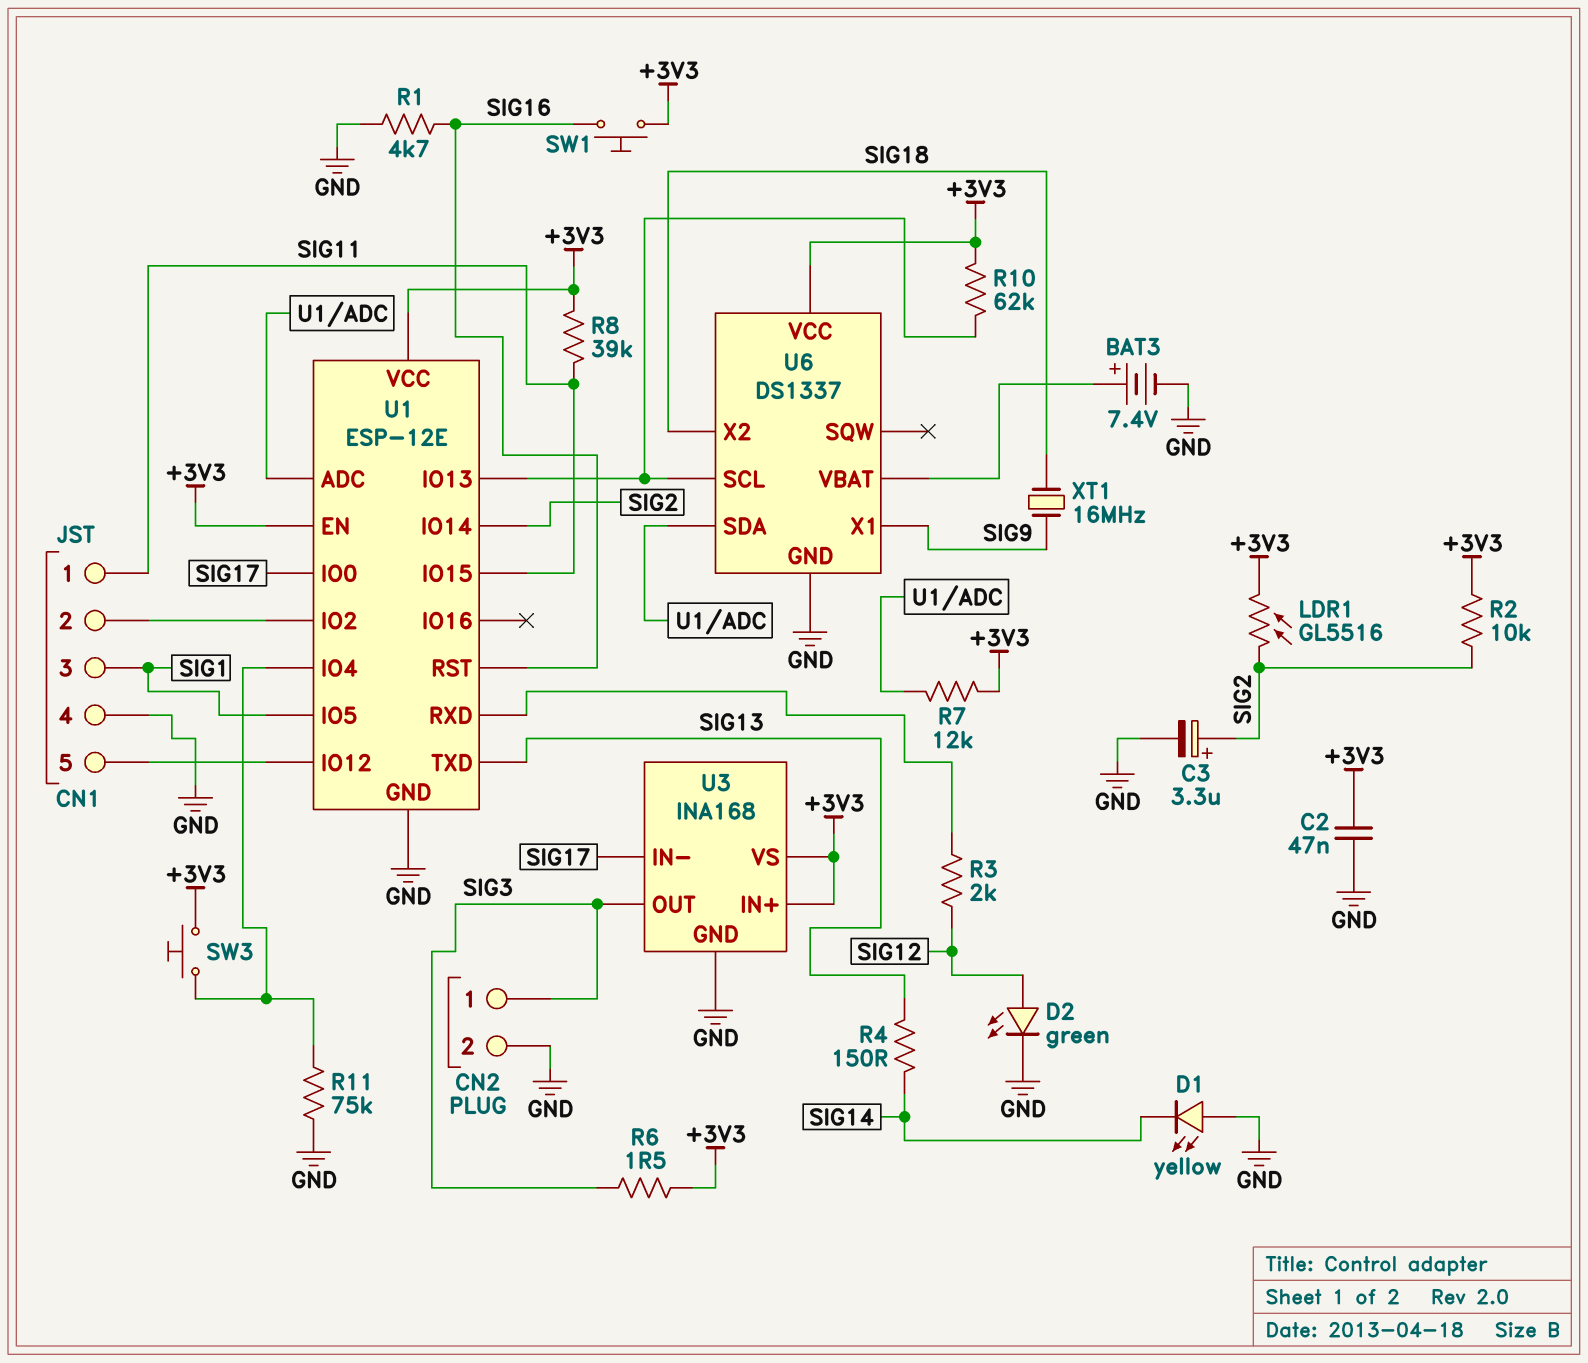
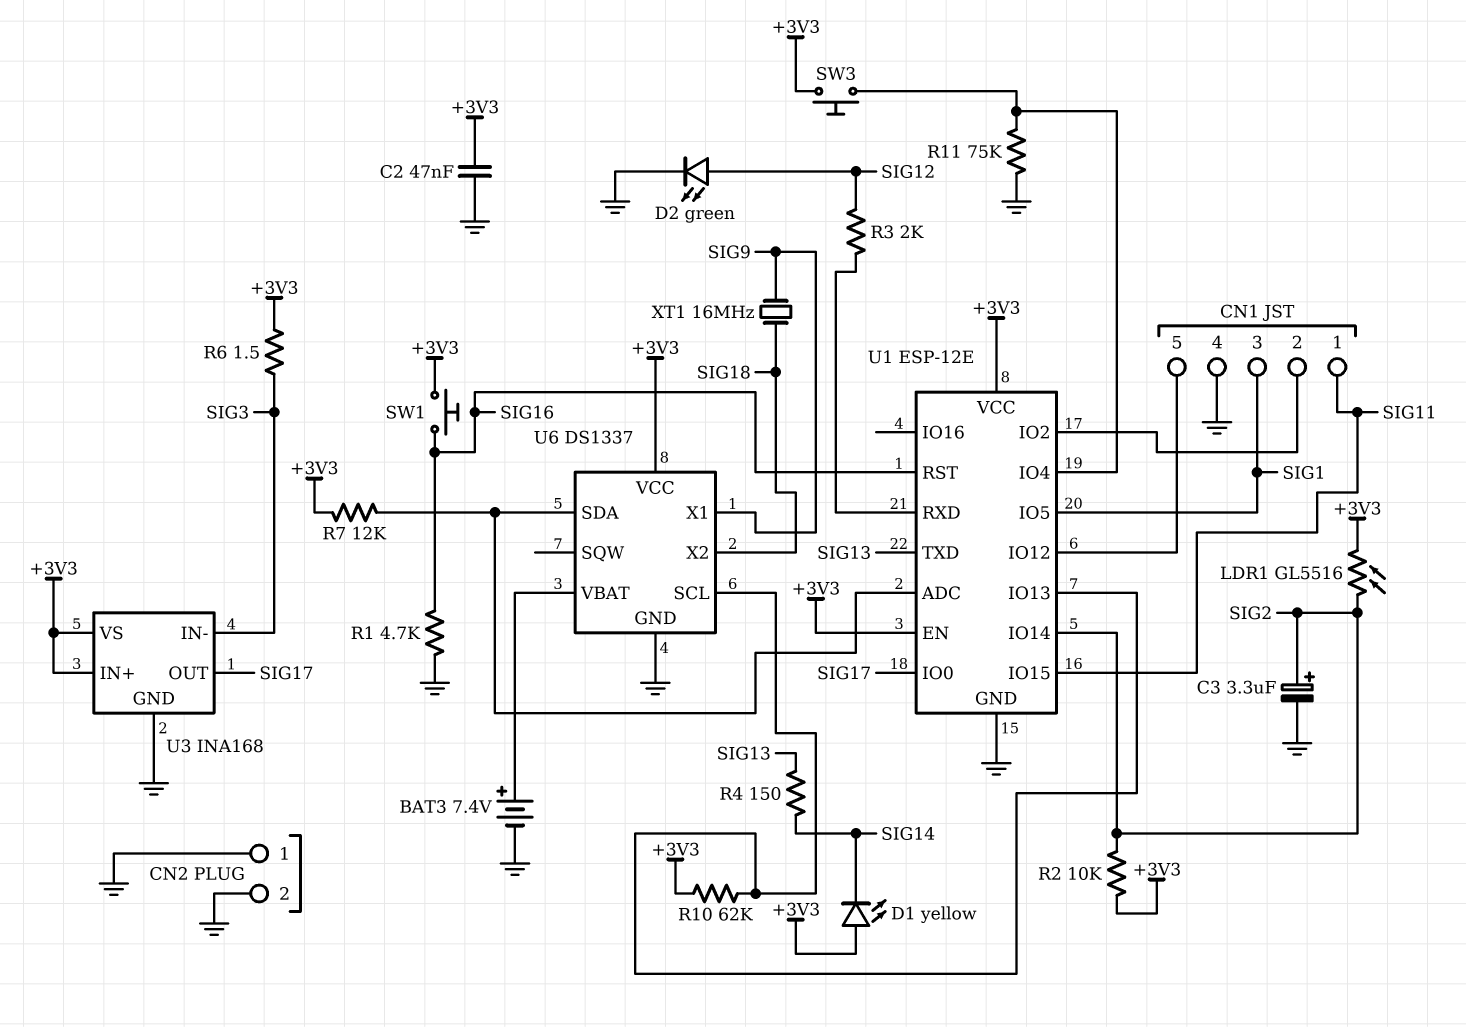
CN2 pin 1: SIG3 -> GND
D1: LED yellow (A GND, K SIG14) -> LED yellow (A +3V3, K SIG14)
R8: 39k (+3V3, SIG11) -> none
U3 pin IN-: SIG17 -> SIG3
U3 pin OUT: SIG3 -> SIG17

